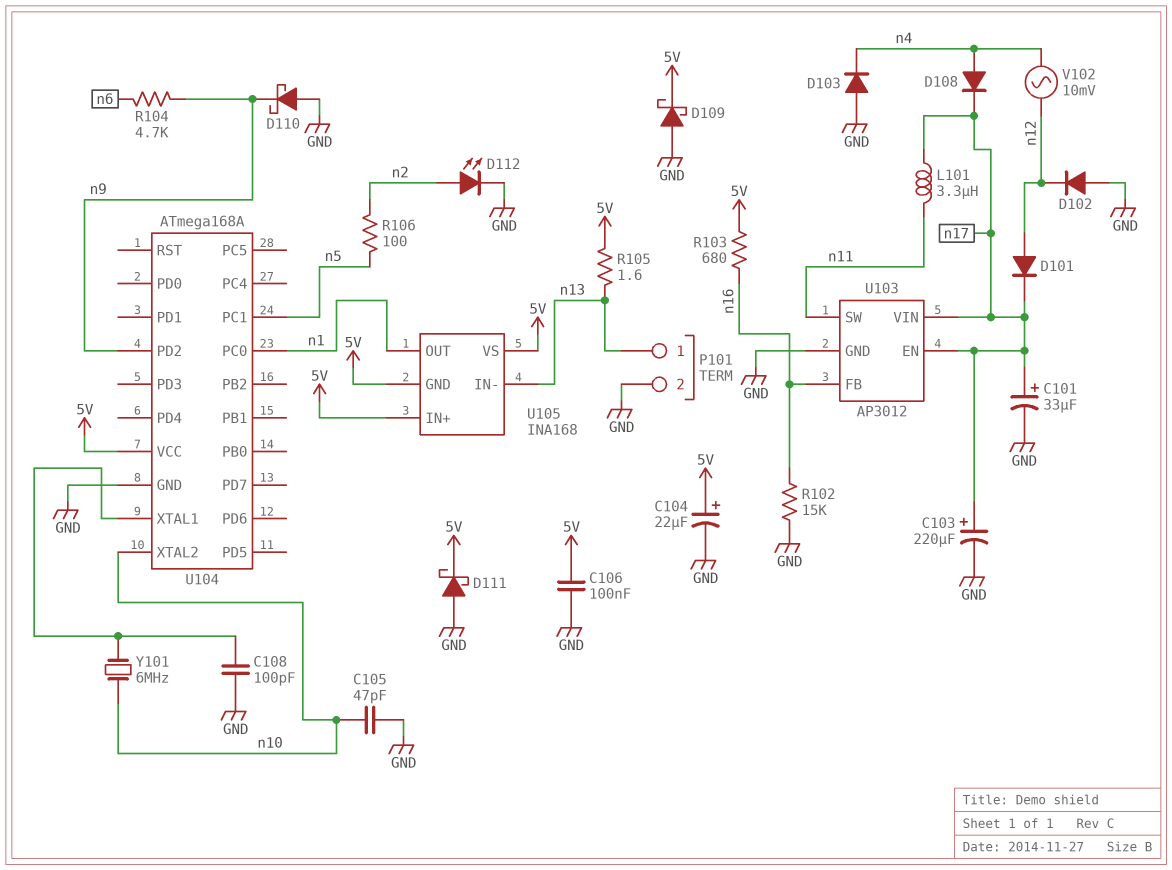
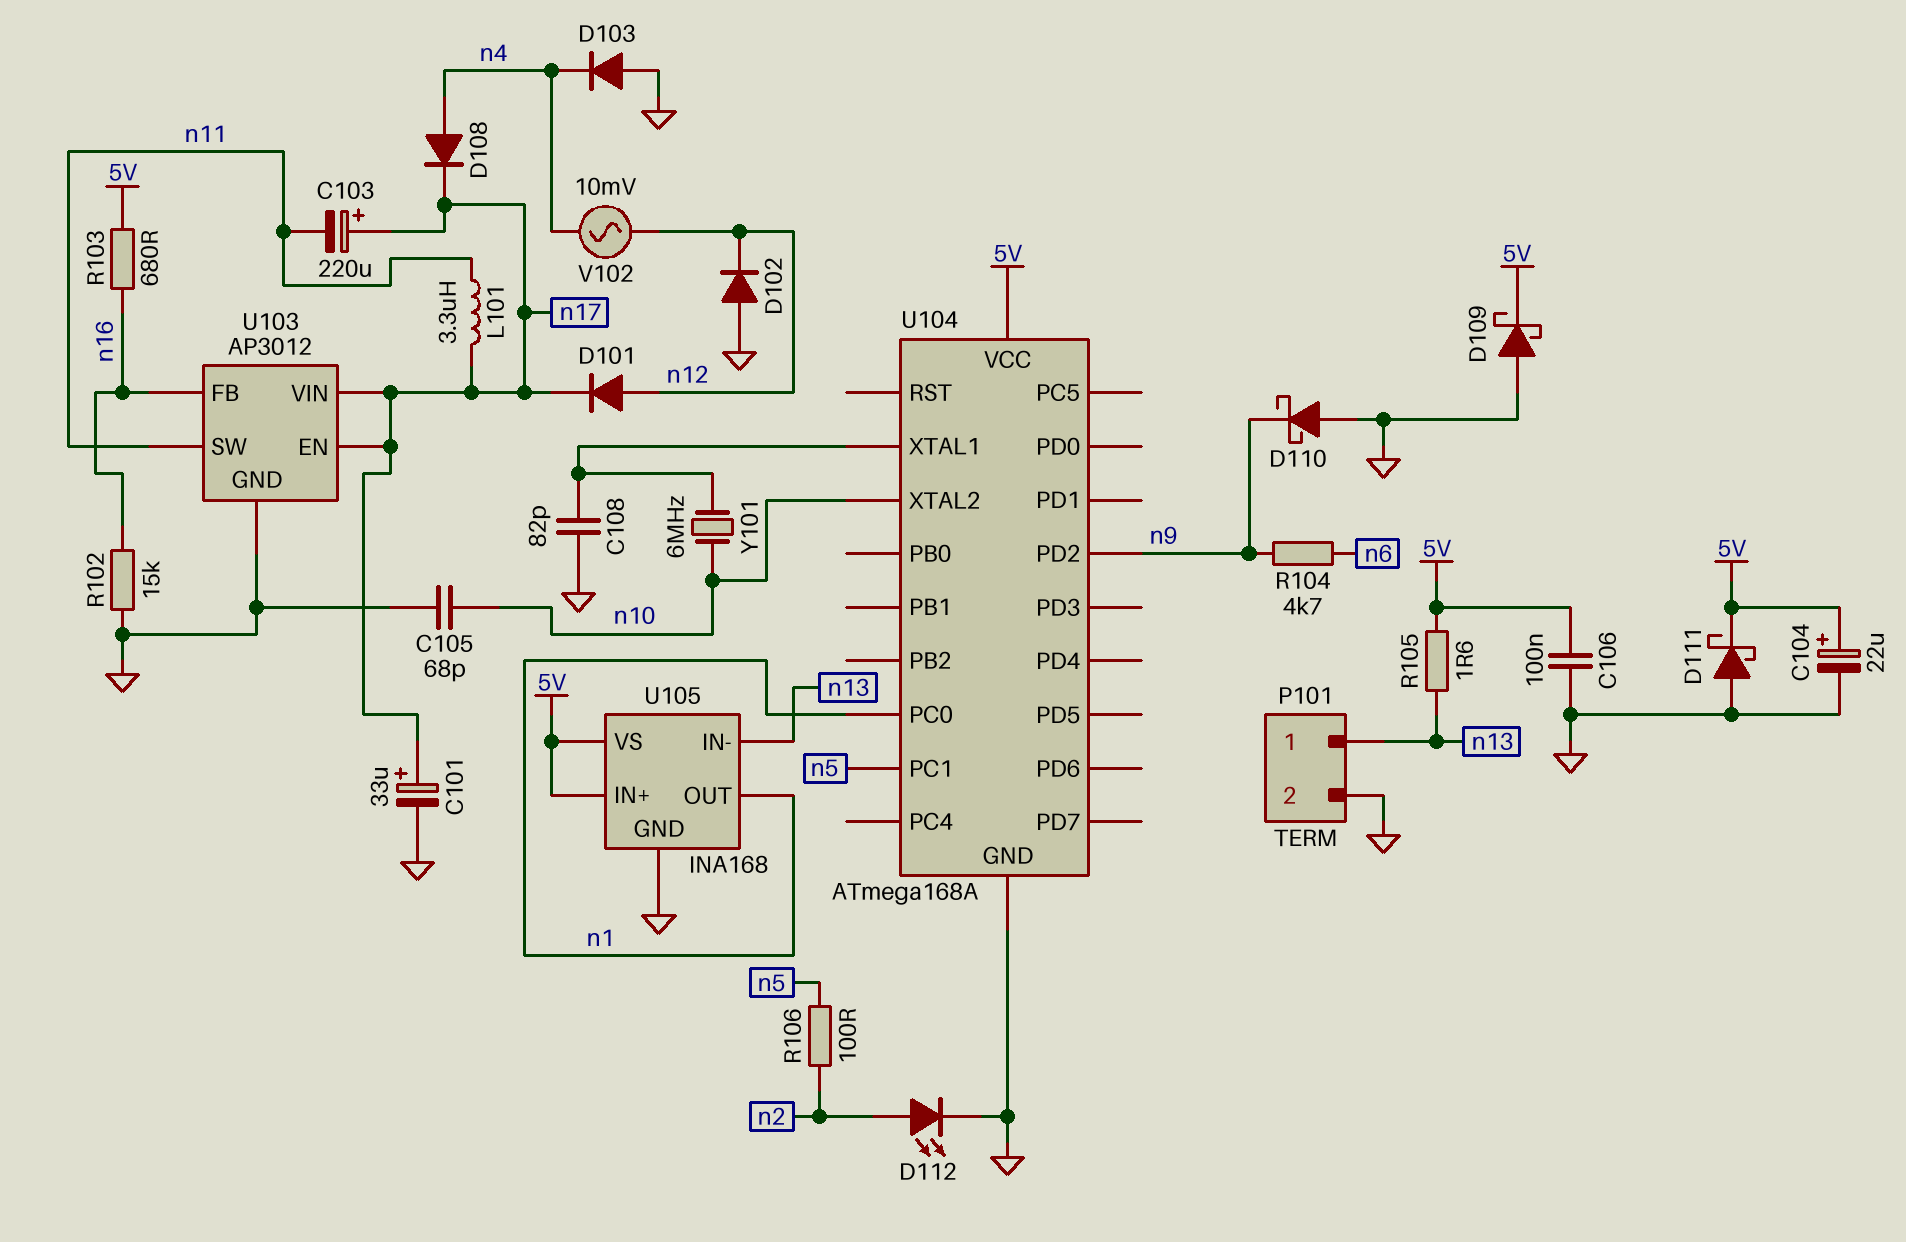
C103: 220uF (plus n17, minus GND) -> 220uF (plus n17, minus n11)
C105: 47pF (GND, n10) -> 68pF (GND, n10)
C108: 100pF (GND, U104/XTAL1) -> 82pF (GND, U104/XTAL1)
U105 pin GND: 5V -> GND

